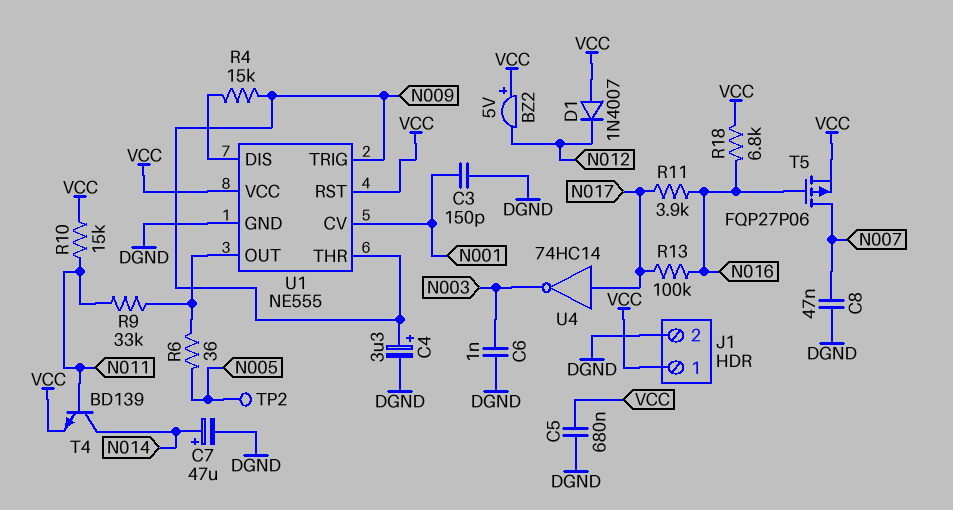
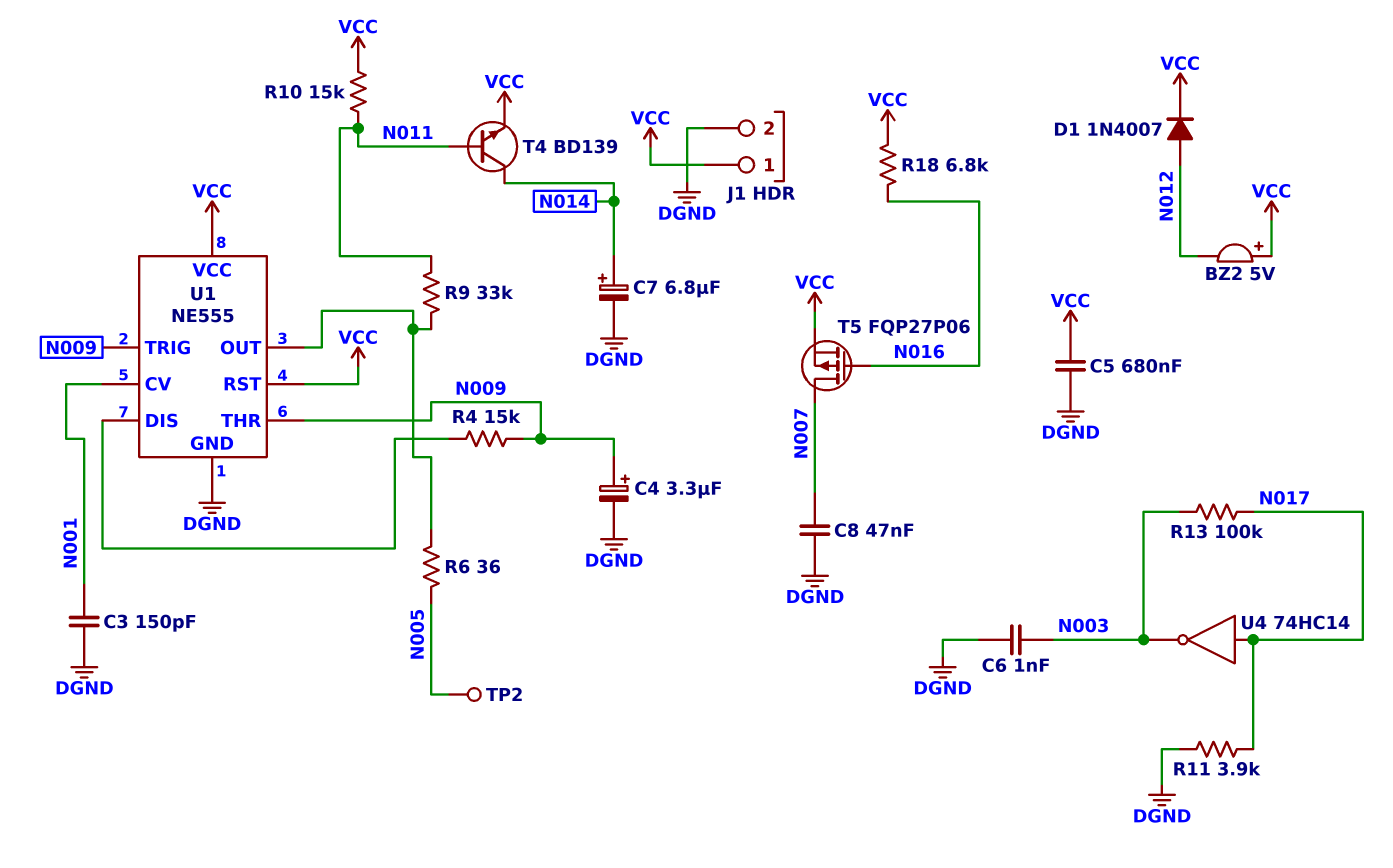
C7: 47uF (plus N014, minus DGND) -> 6.8uF (plus N014, minus DGND)
D1: diode 1N4007 (A VCC, K N012) -> diode 1N4007 (A N012, K VCC)
R11: 3.9k (N016, N017) -> 3.9k (DGND, N017)
R13: 100k (N016, N017) -> 100k (N003, N017)

